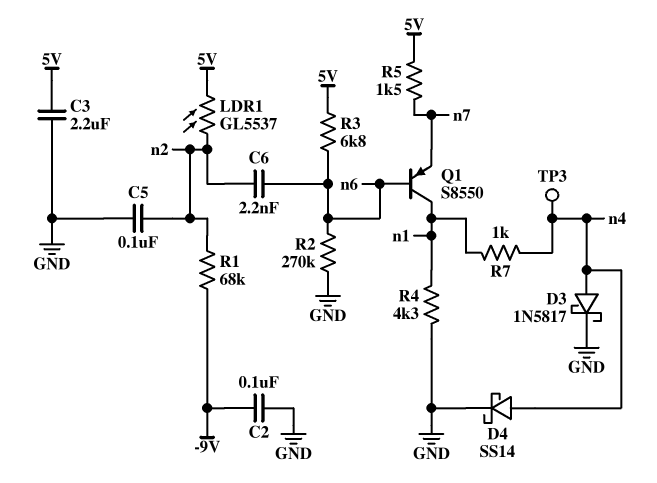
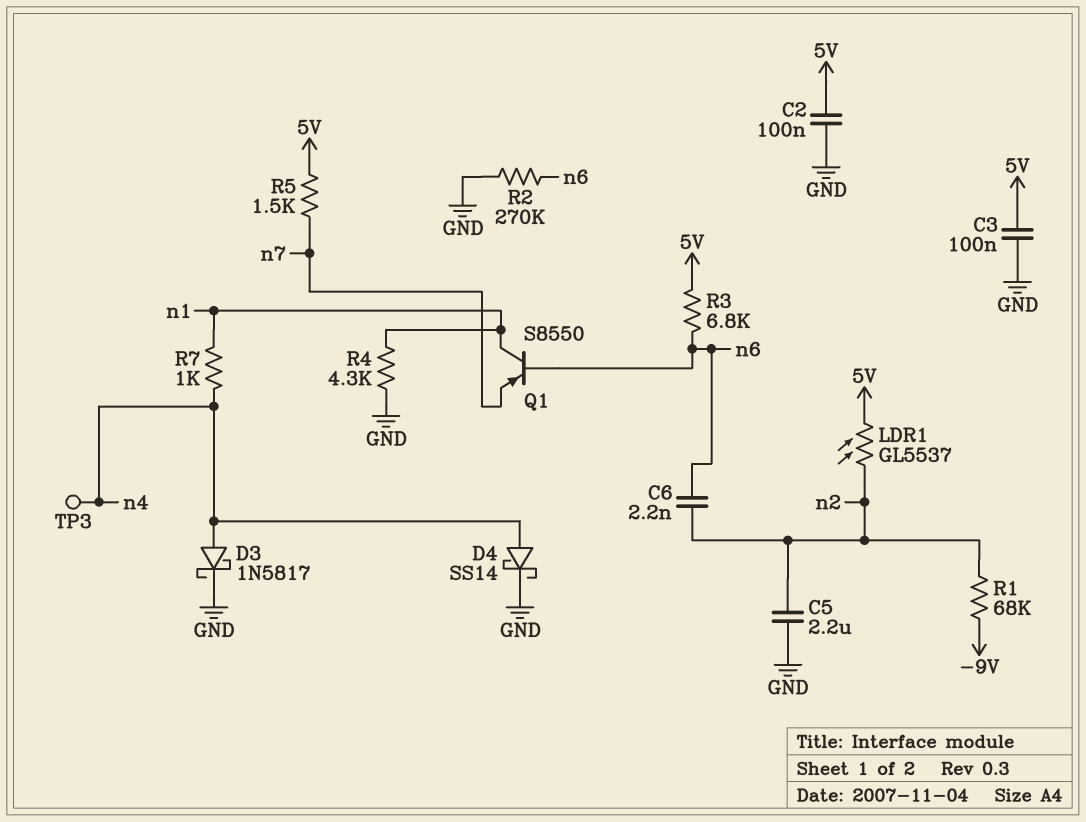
C2: 100nF (-9V, GND) -> 100nF (5V, GND)
C3: 2.2uF (5V, GND) -> 100nF (5V, GND)
C5: 100nF (GND, n2) -> 2.2uF (GND, n2)

